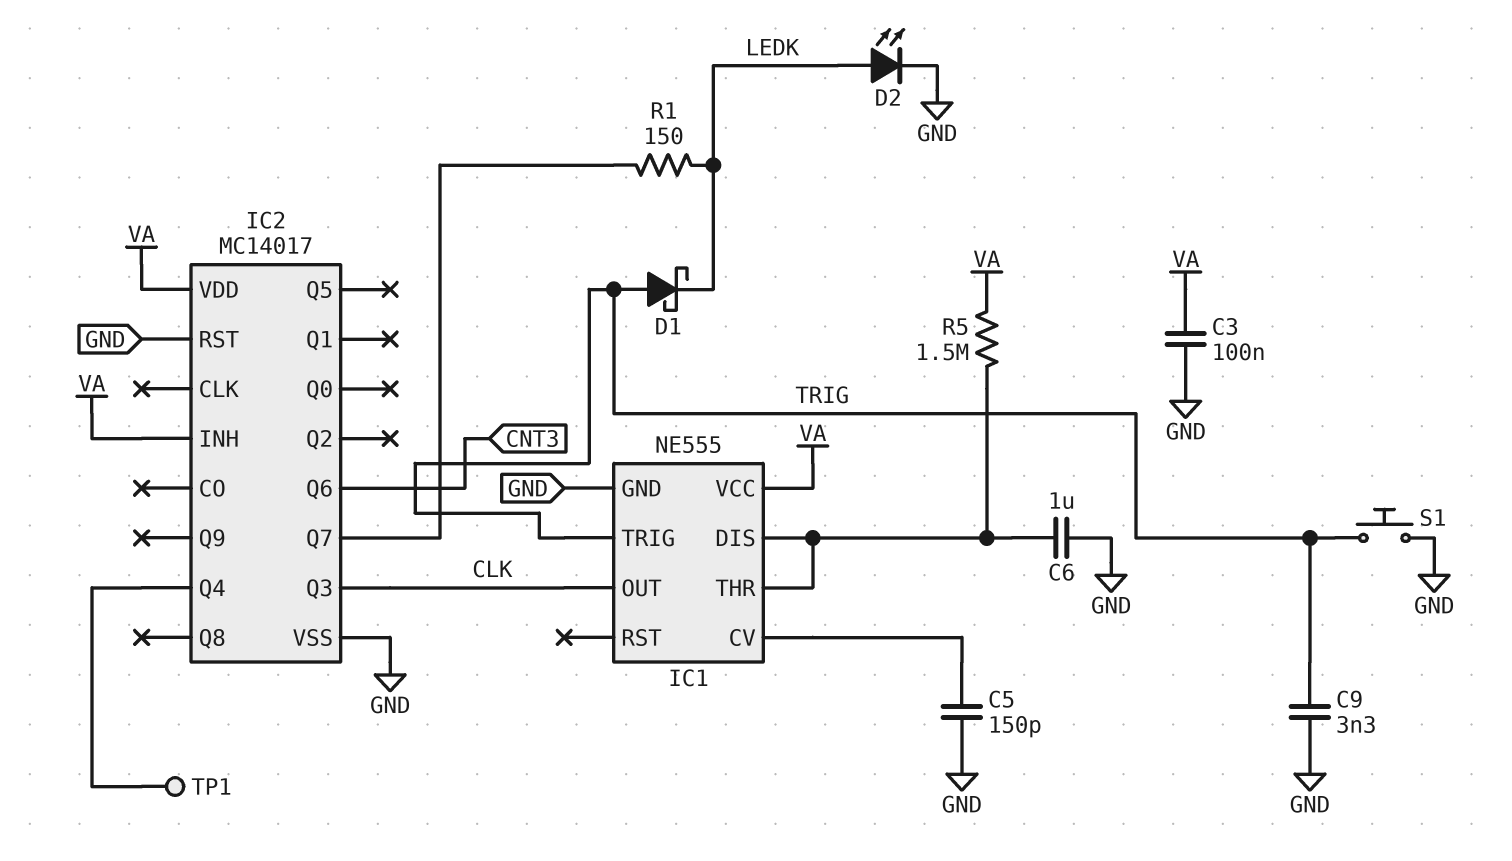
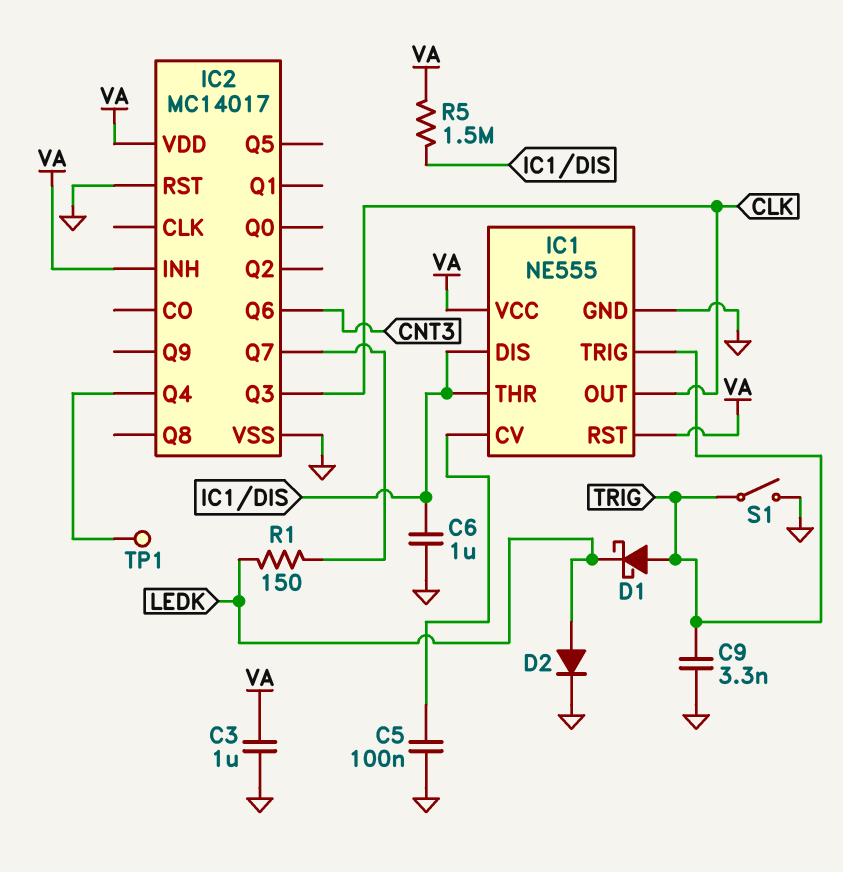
C3: 100nF (GND, VA) -> 1uF (GND, VA)
C5: 150pF (GND, IC1/CV) -> 100nF (GND, IC1/CV)
D2: LED (A LEDK, K GND) -> diode (A LEDK, K GND)
IC1 pin RST: none -> VA
S1: button (GND, TRIG) -> switch (GND, TRIG)

